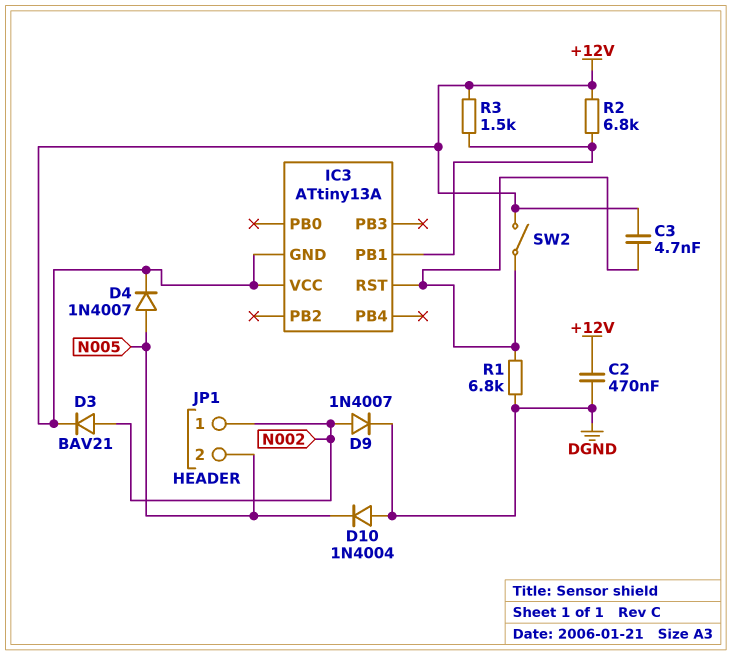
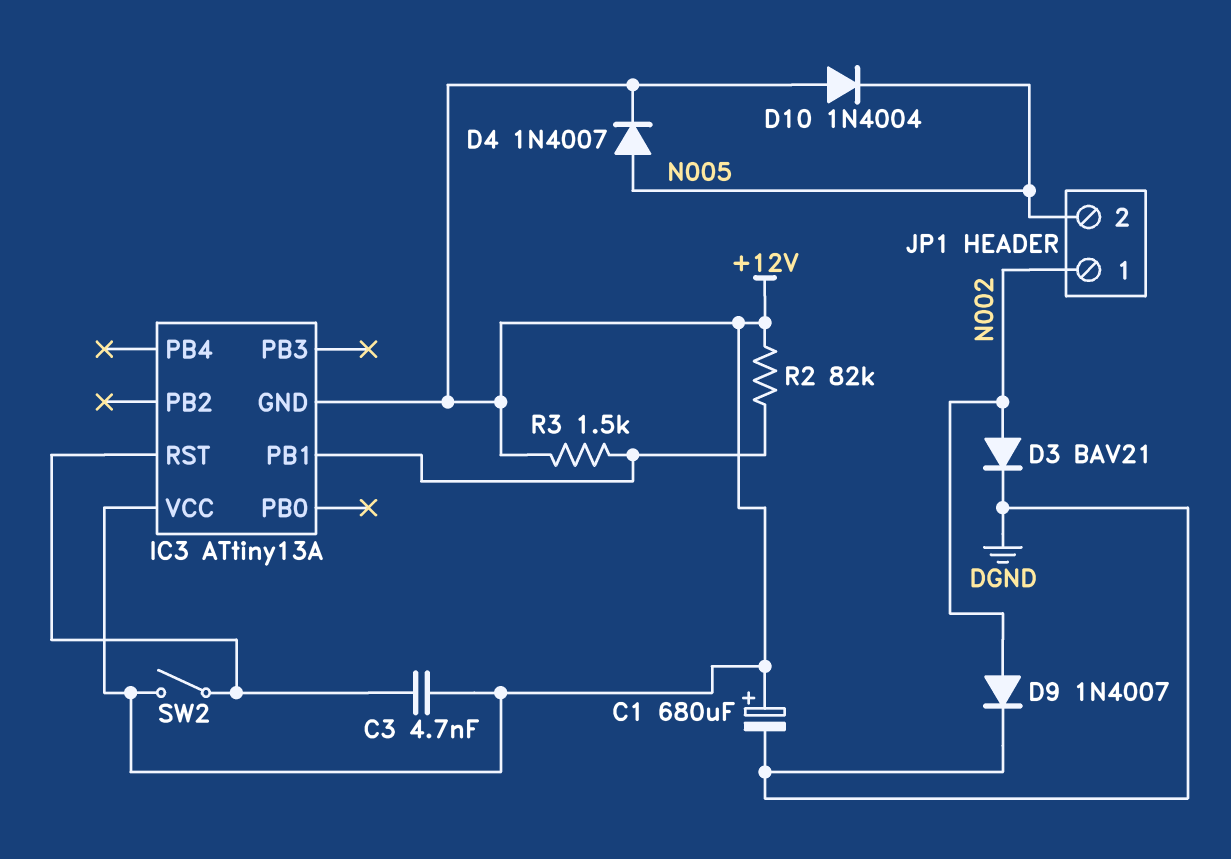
C1: none -> 680uF (plus +12V, minus DGND)
C2: 470nF (+12V, DGND) -> none
D3: diode BAV21 (A N002, K +12V) -> diode BAV21 (A N002, K DGND)
D10: diode 1N4004 (A DGND, K N005) -> diode 1N4004 (A +12V, K N005)
R1: 6.8k (DGND, IC3/RST) -> none
R2: 6.8k (+12V, IC3/PB1) -> 82k (+12V, IC3/PB1)

